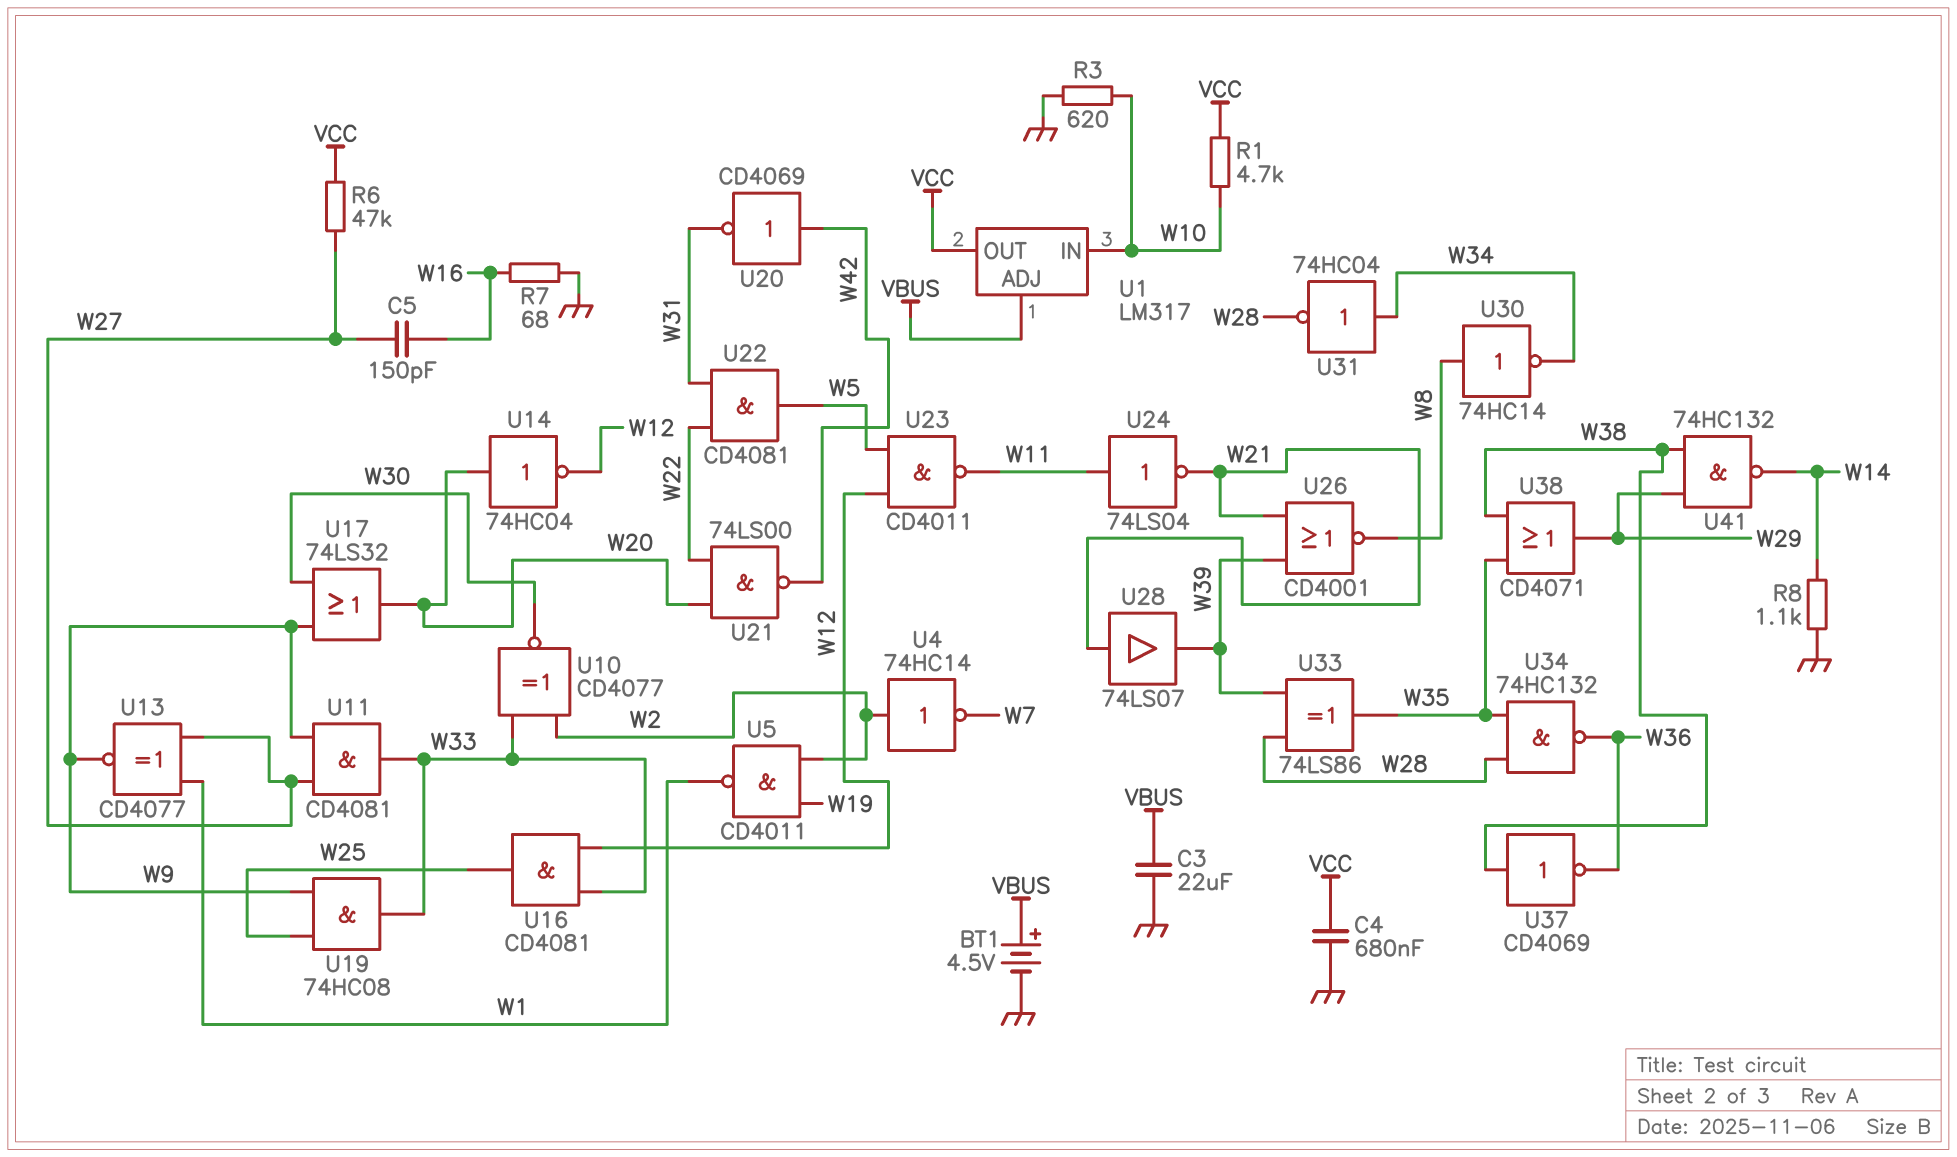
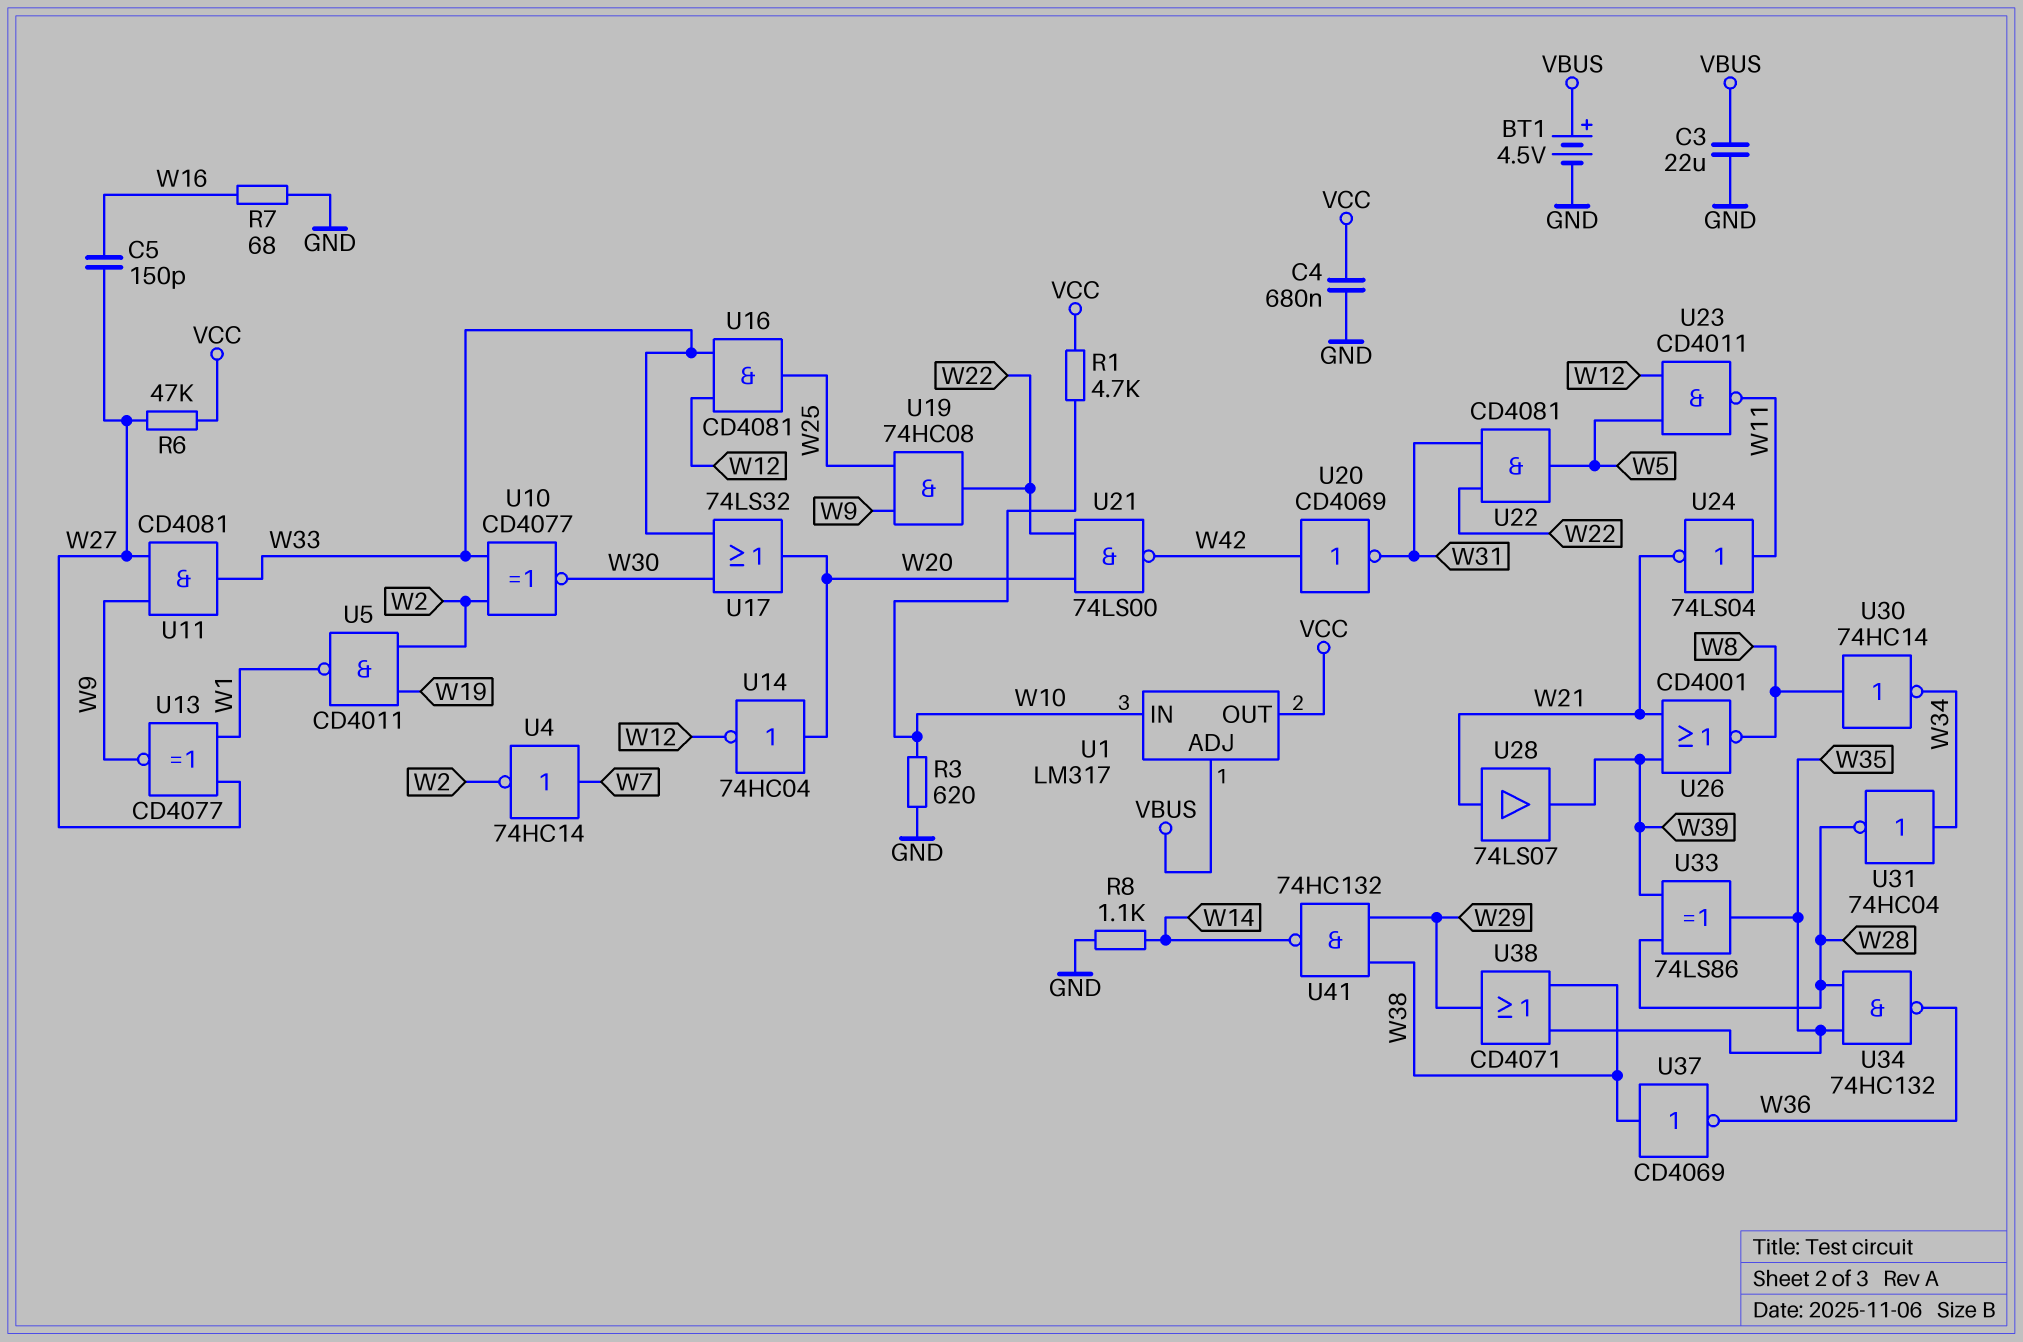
U4: NOT 74HC14 (in W2, out W7) -> NOT 74HC14 (in W7, out W2)
U17: OR 74LS32 (in W9, in W30, out W20) -> OR 74LS32 (in W30, in W33, out W20)
U19: AND 74HC08 (in W9, in W25, out W33) -> AND 74HC08 (in W9, in W25, out W22)

